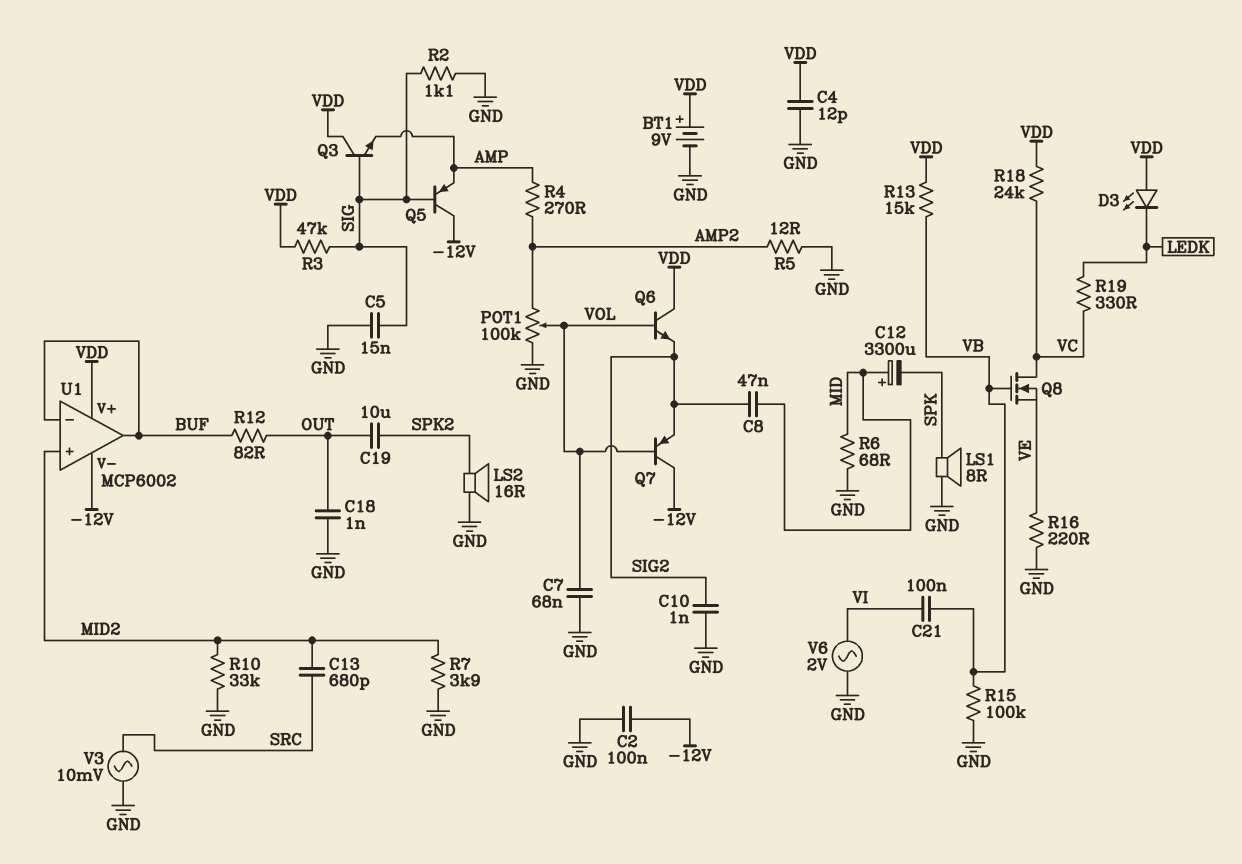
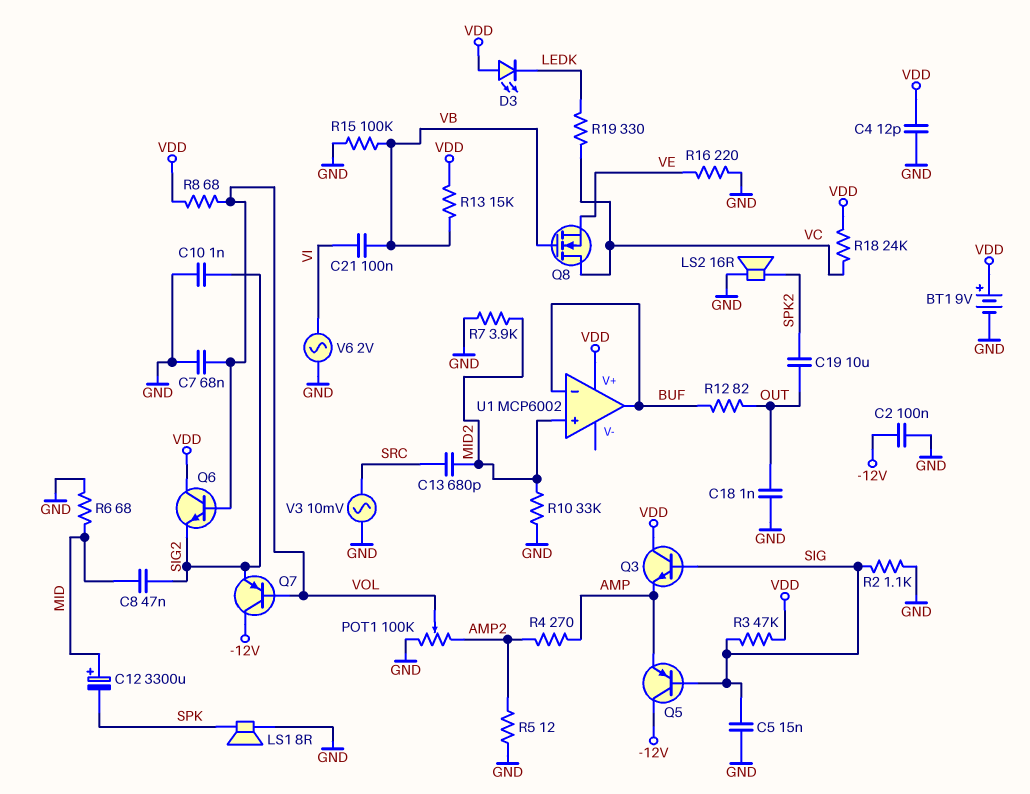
R8: none -> 68 (VDD, VOL)
U1 pin V-: -12V -> none

